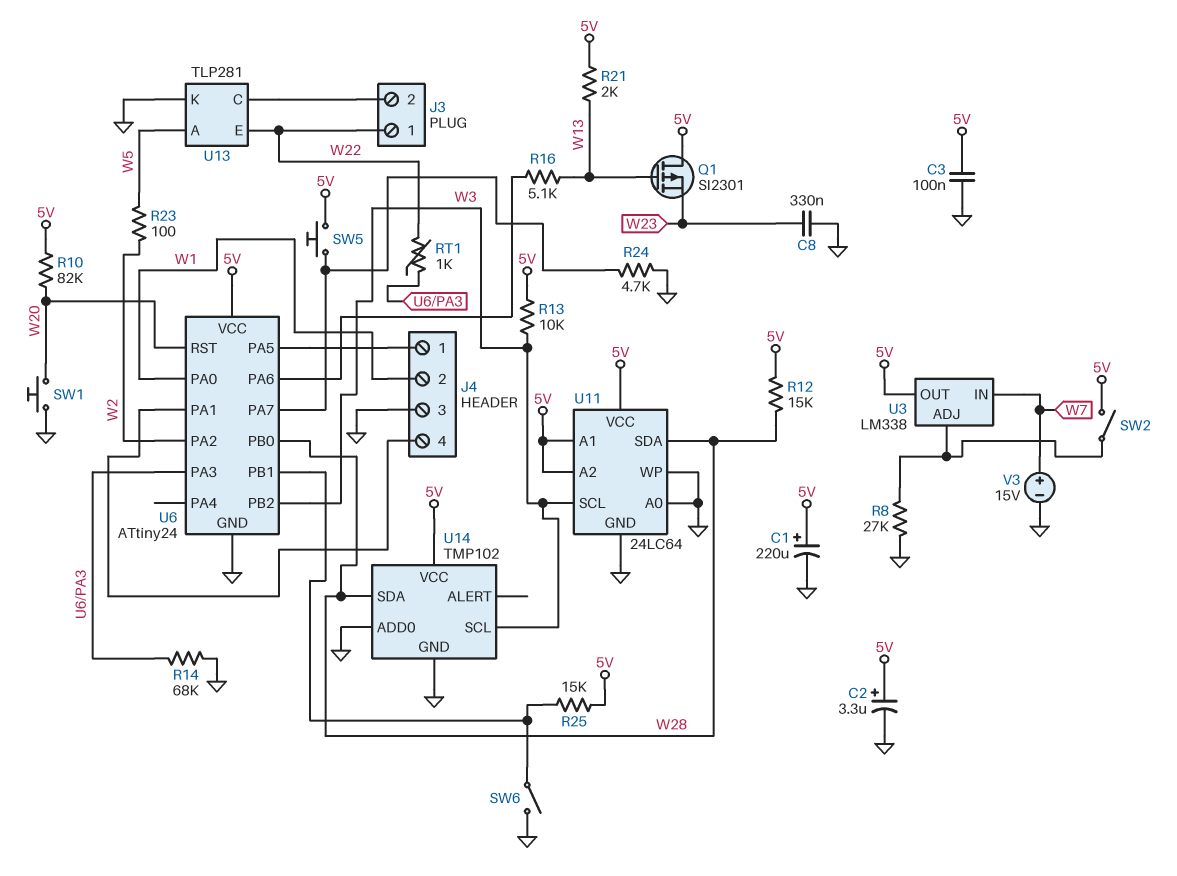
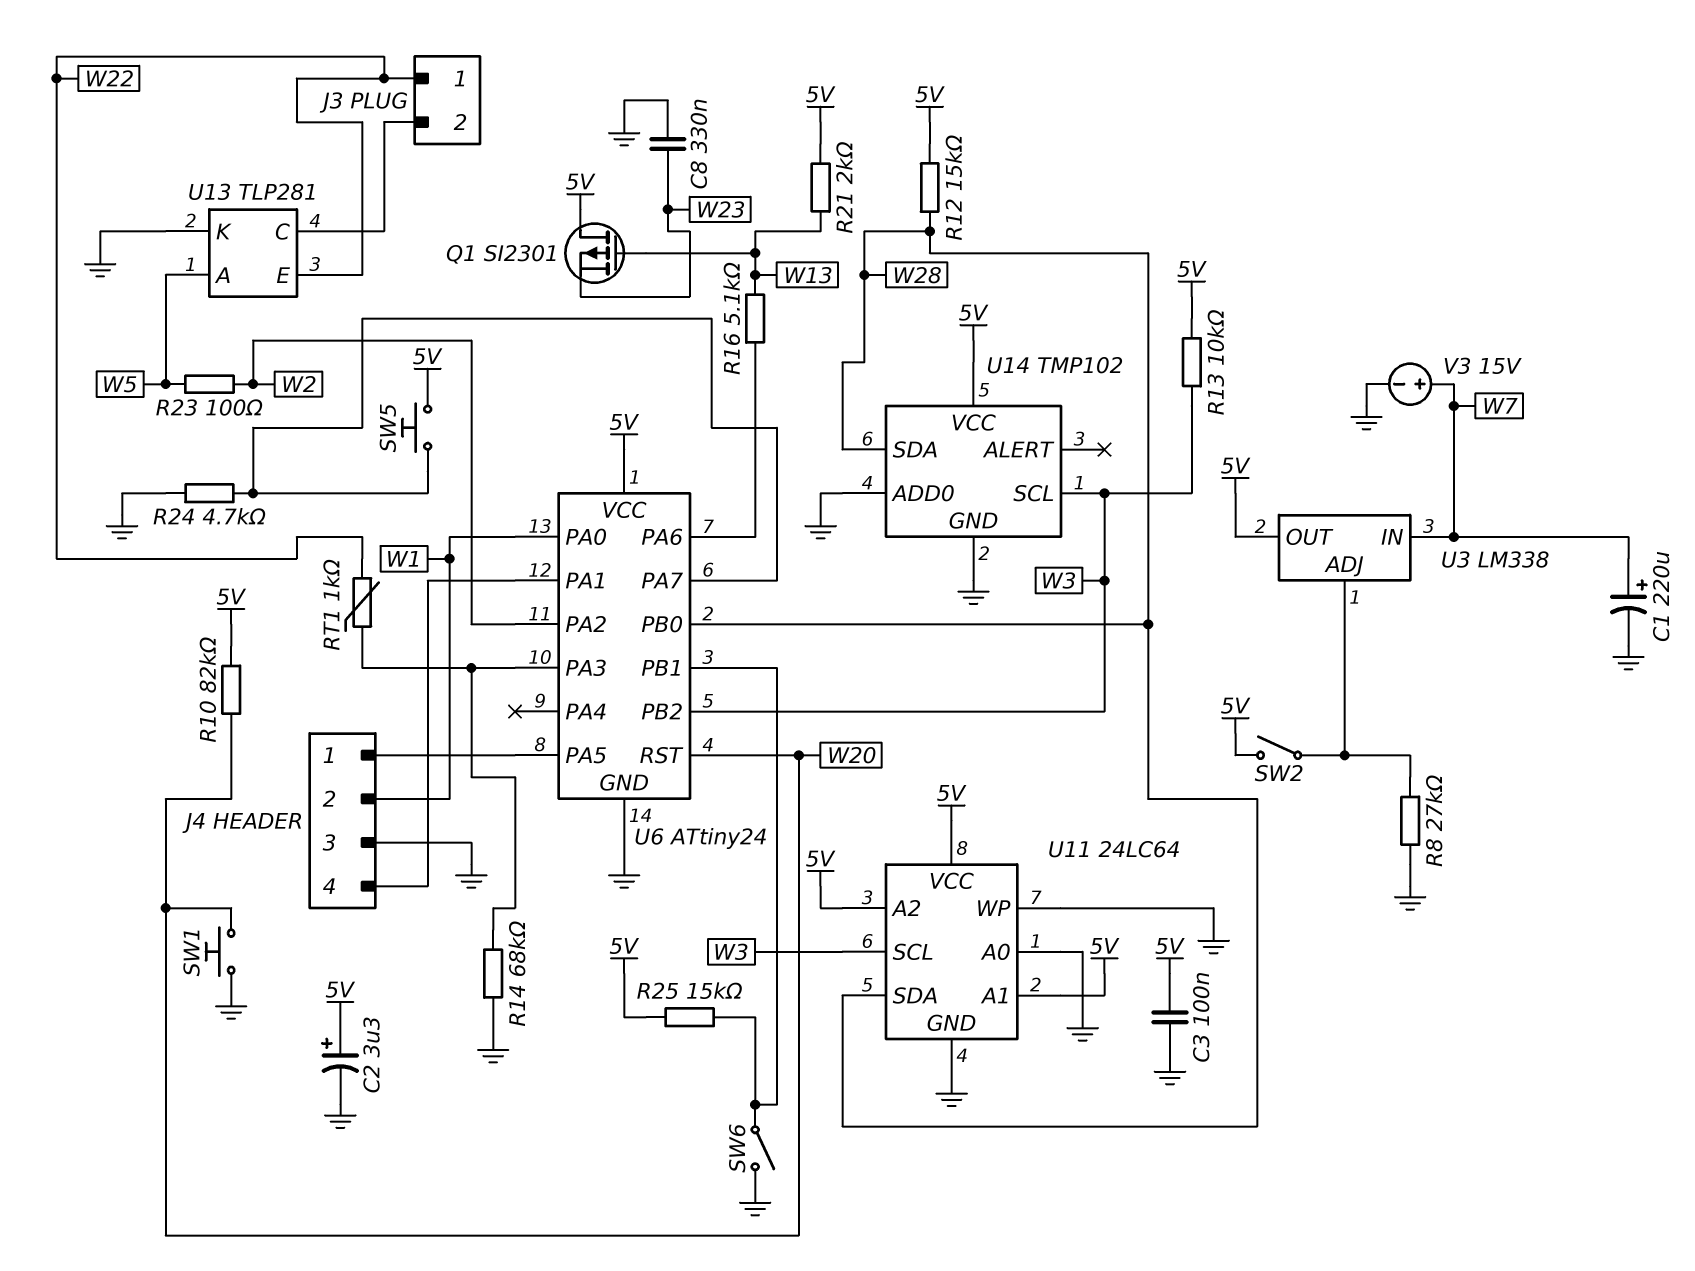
C1: 220uF (plus 5V, minus GND) -> 220uF (plus W7, minus GND)

